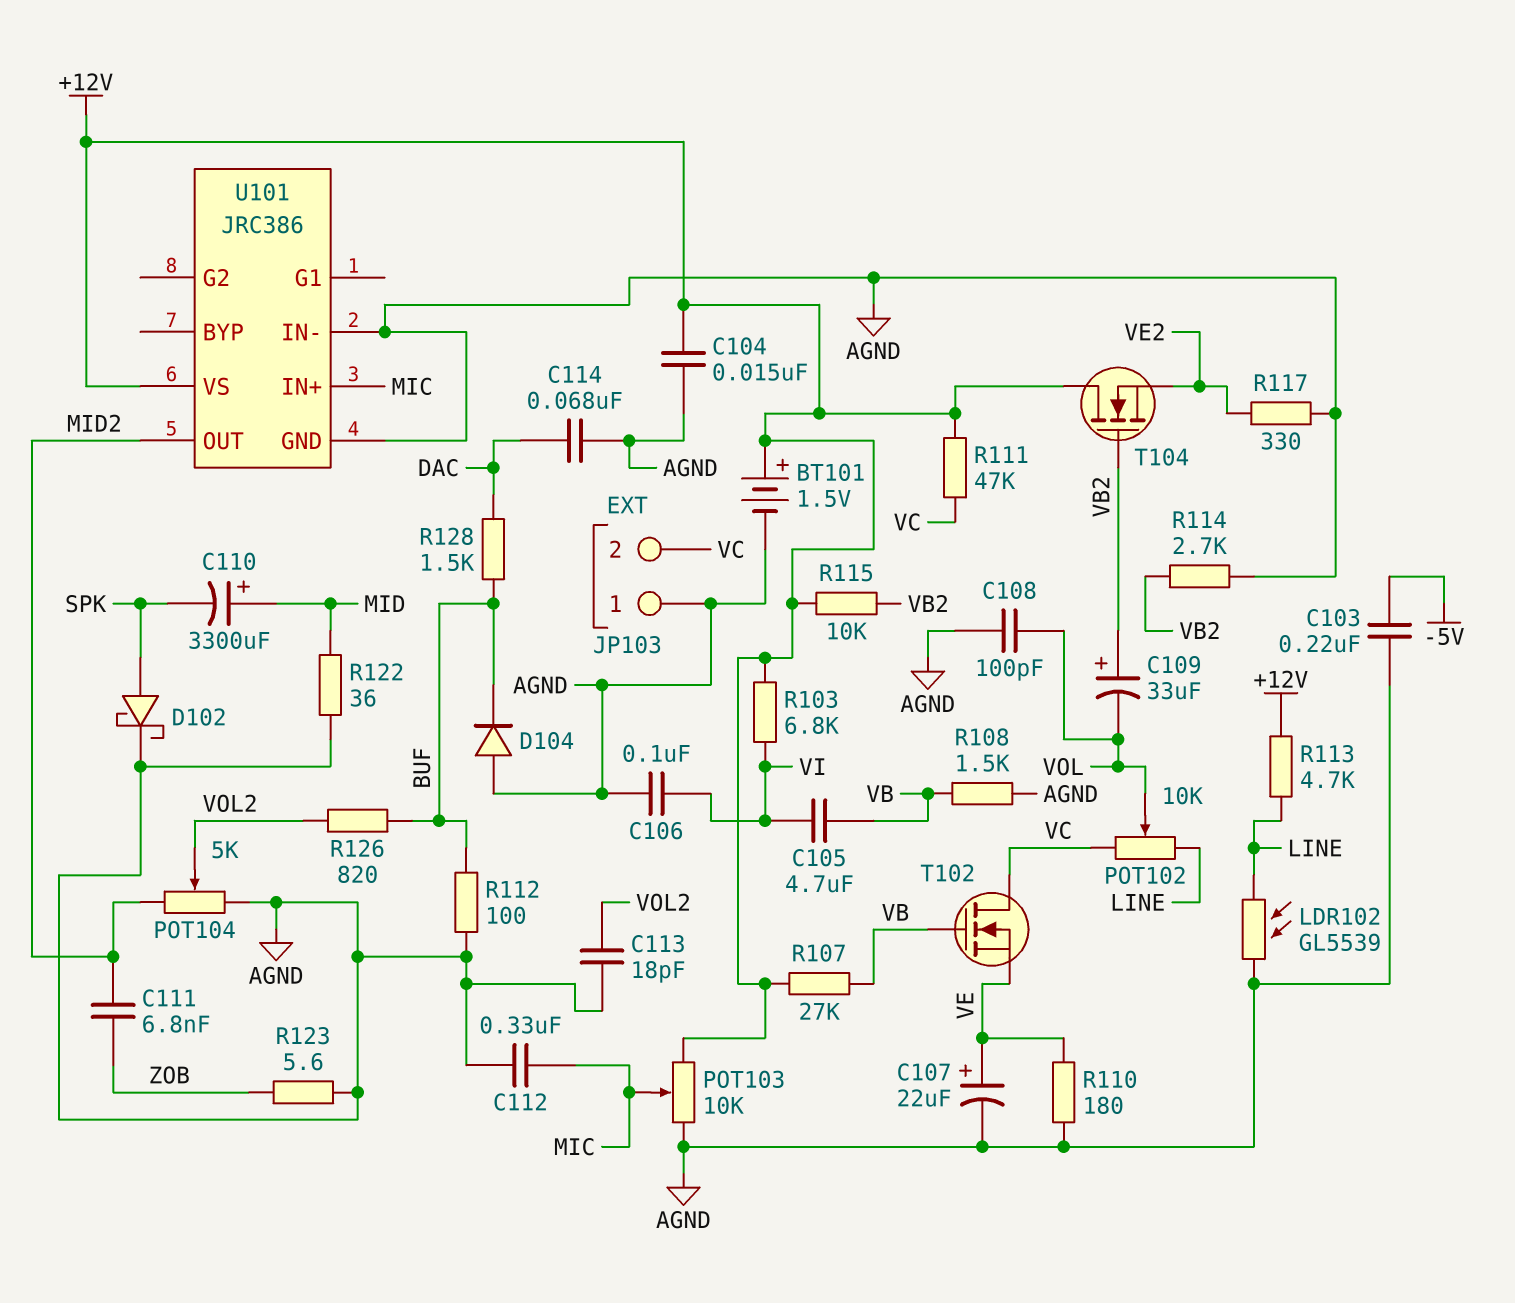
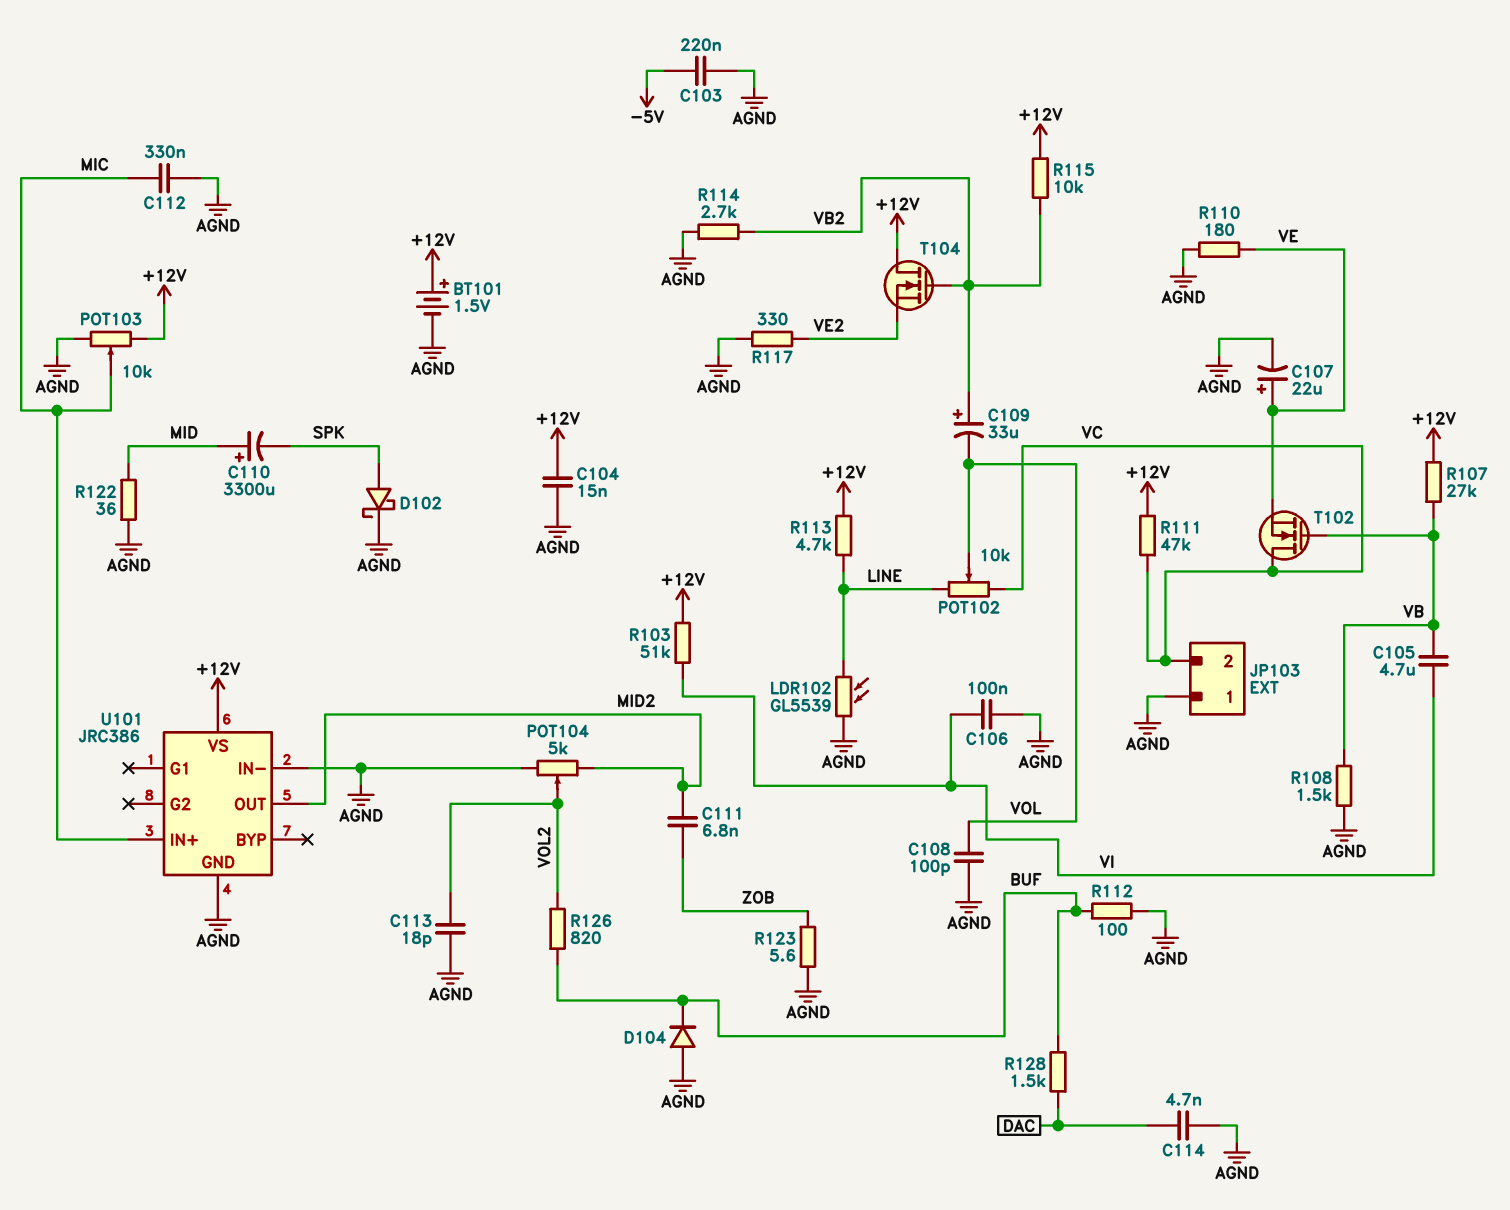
C114: 68nF (AGND, DAC) -> 4.7nF (AGND, DAC)
R103: 6.8k (+12V, VI) -> 51k (+12V, VI)

